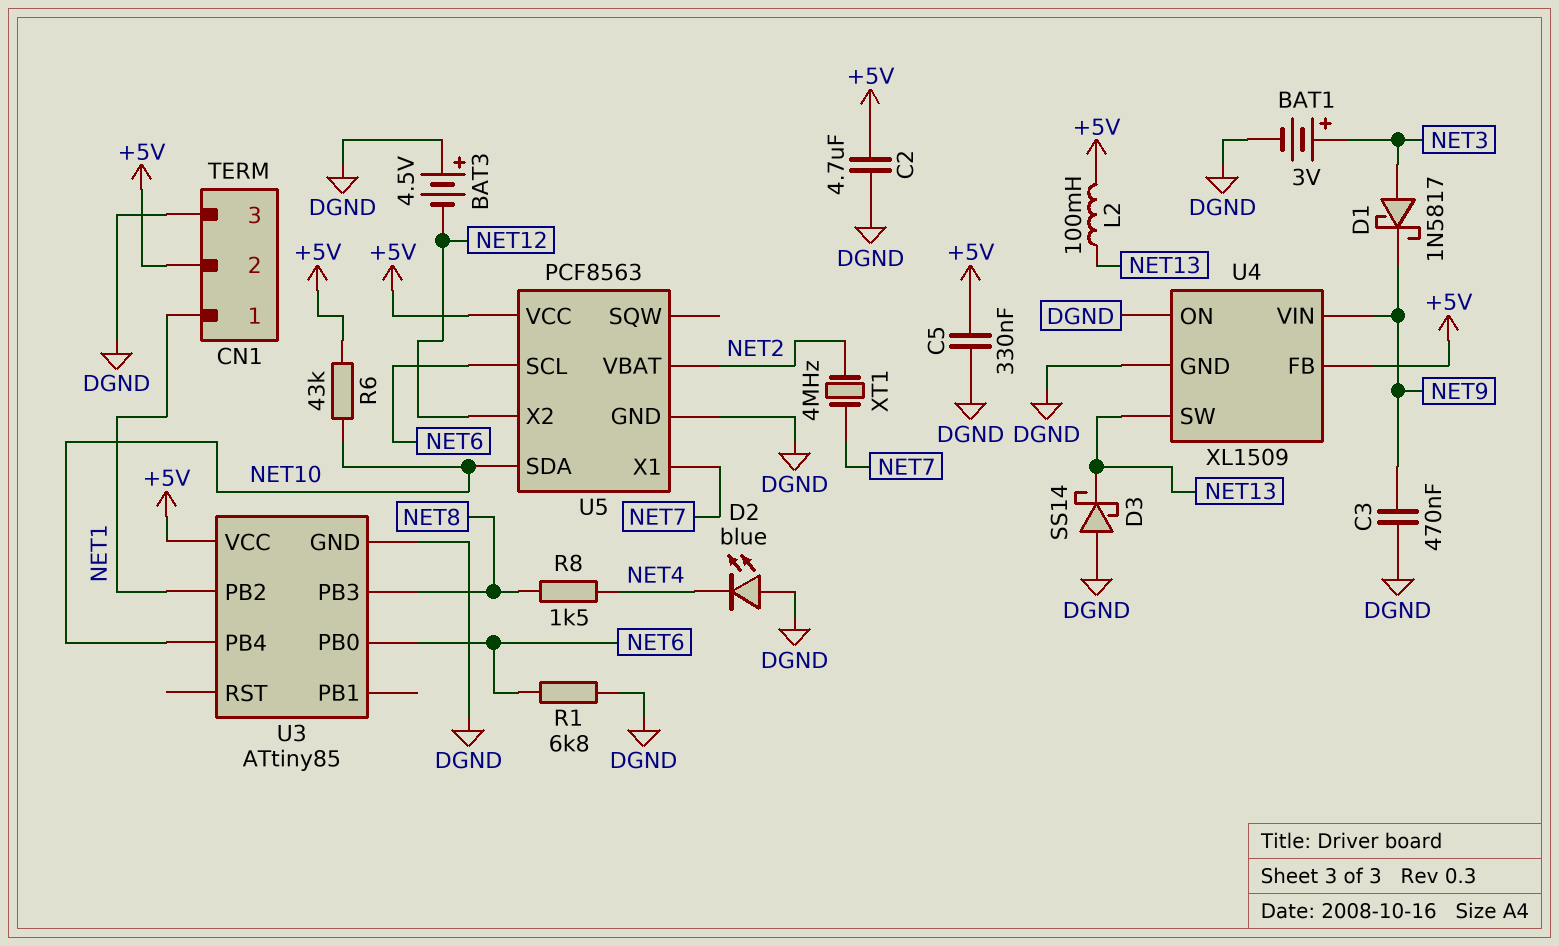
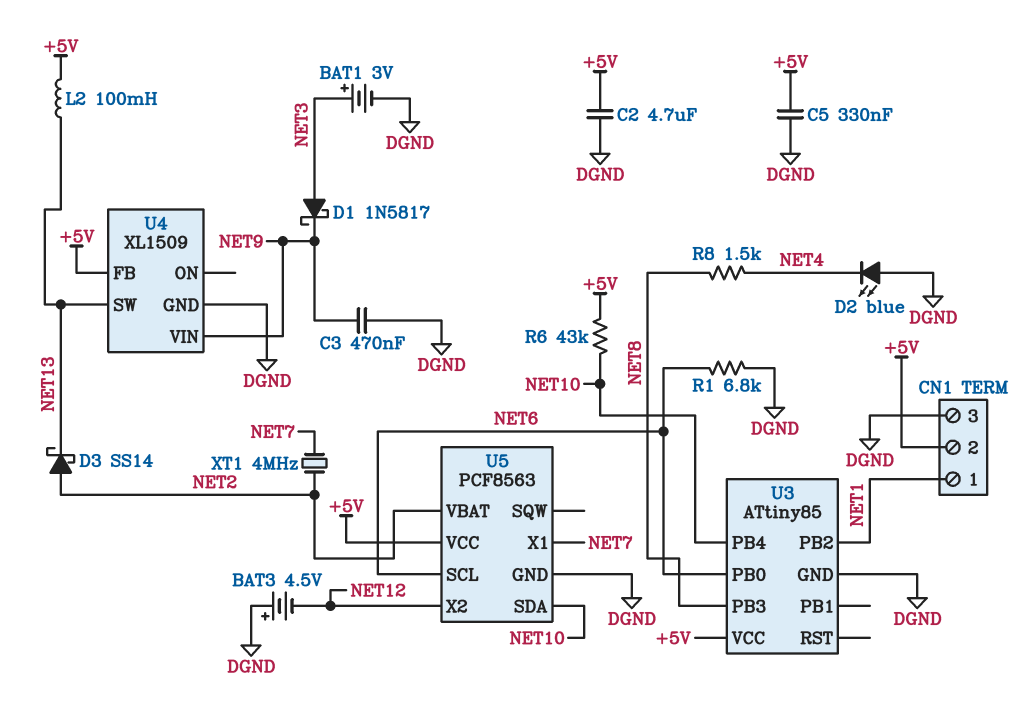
D3: schottky SS14 (A DGND, K NET13) -> schottky SS14 (A NET2, K NET13)
U4 pin ON: DGND -> none

